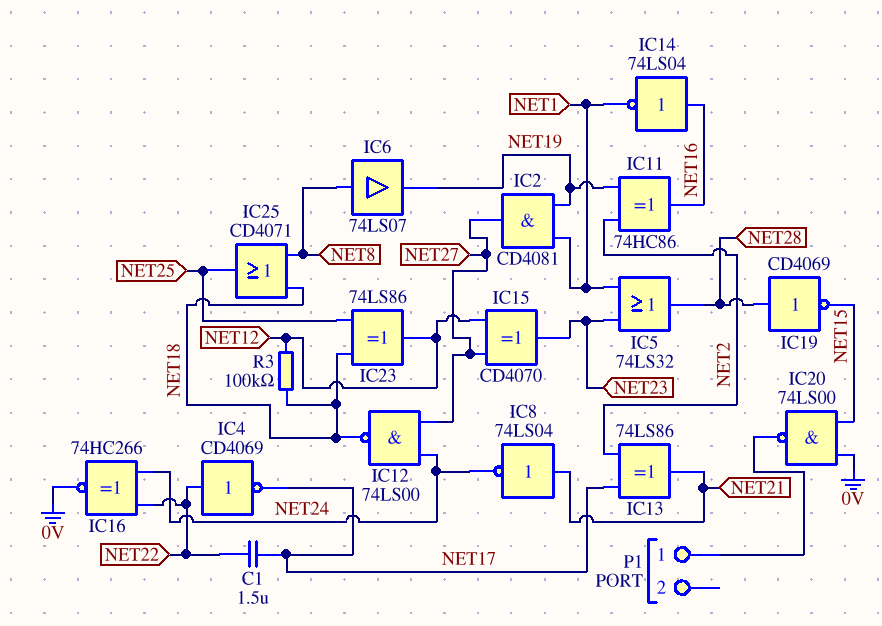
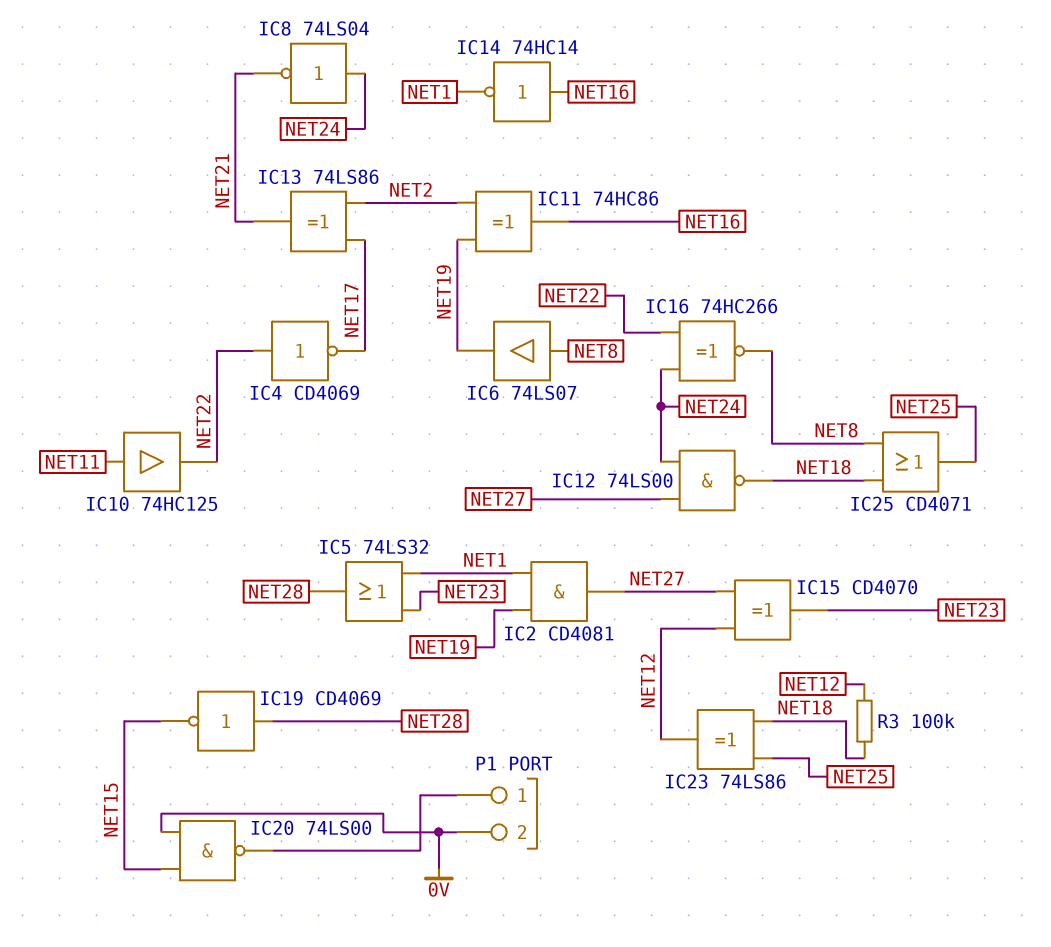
C1: 1.5uF (NET17, NET22) -> none
IC8: NOT 74LS04 (in NET21, out NET24) -> NOT 74LS04 (in NET24, out NET21)
IC10: none -> buffer 74HC125 (in NET11, out NET22)
IC14: NOT 74LS04 (in NET16, out NET1) -> NOT 74HC14 (in NET16, out NET1)
IC16: XNOR 74HC266 (in NET22, in NET24, out 0V) -> XNOR 74HC266 (in NET22, in NET24, out NET8)
P1 pin 2: none -> 0V

